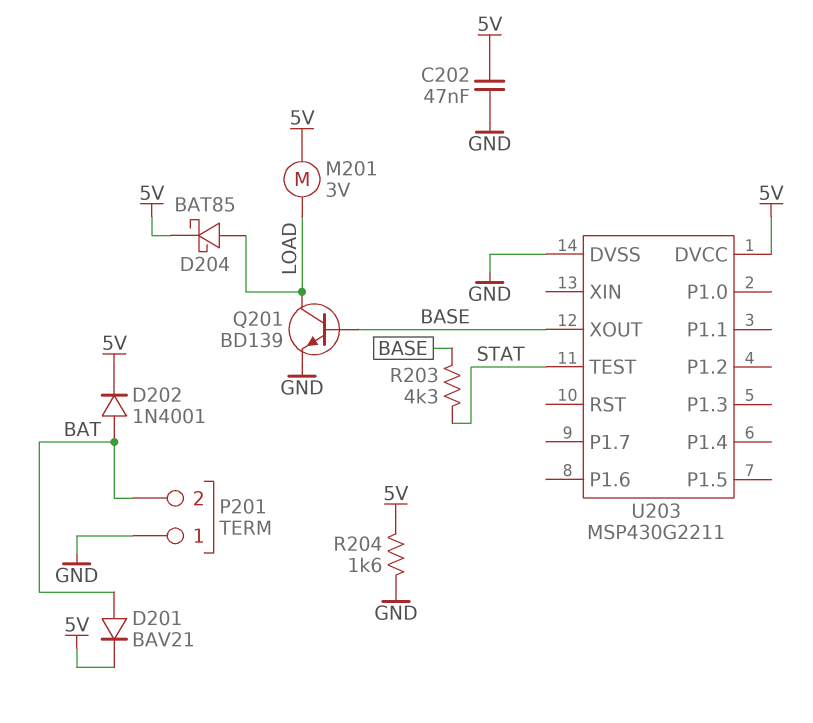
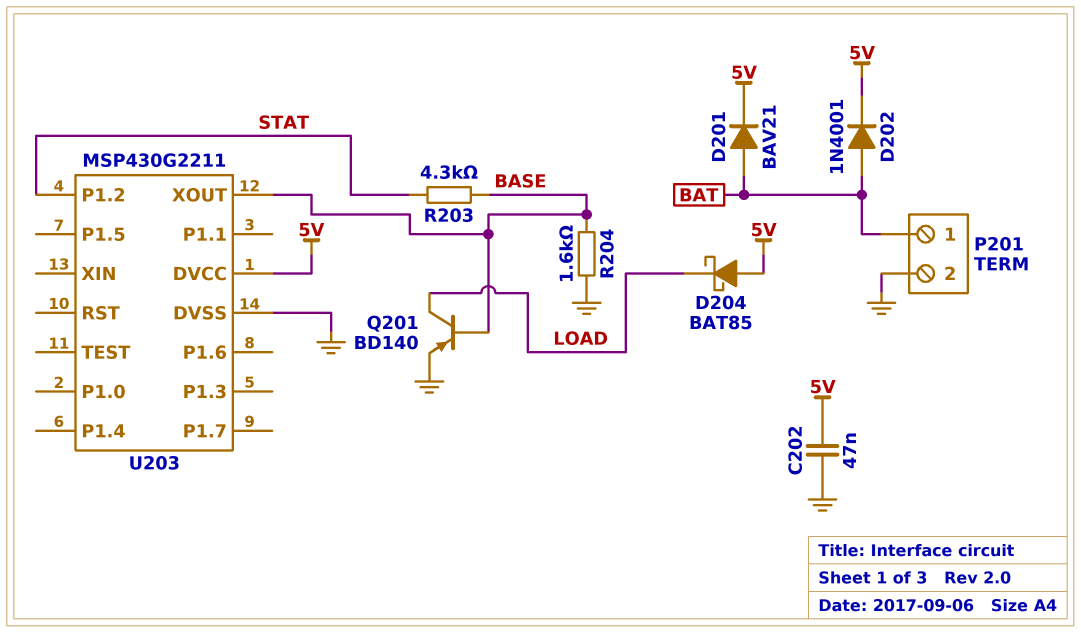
D204: schottky BAT85 (A LOAD, K 5V) -> schottky BAT85 (A 5V, K LOAD)
M201: motor 3V (5V, LOAD) -> none
P201 pin 1: GND -> BAT
P201 pin 2: BAT -> GND
Q201: NPN BD139 (B BASE, C LOAD, E GND) -> PNP BD140 (B BASE, C LOAD, E GND)
R204: 1.6k (5V, GND) -> 1.6k (BASE, GND)
U203 pin P1.2: none -> STAT
U203 pin TEST: STAT -> none

